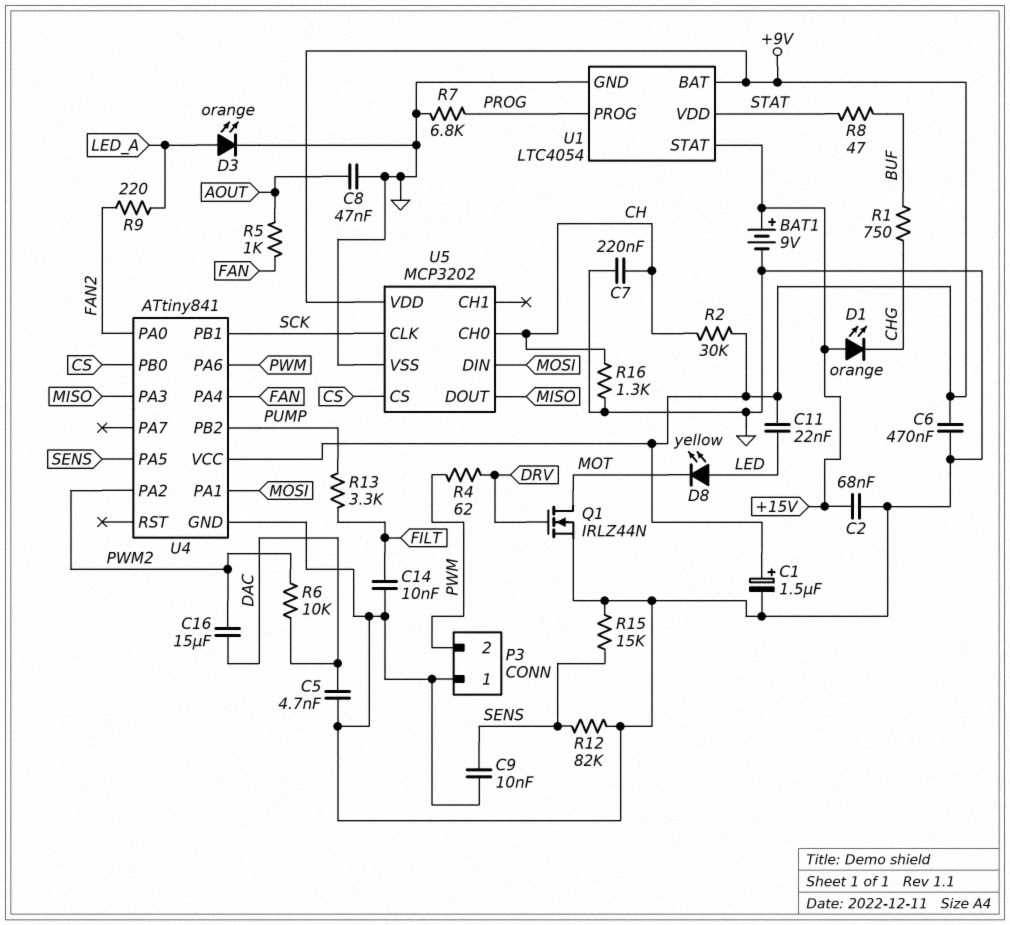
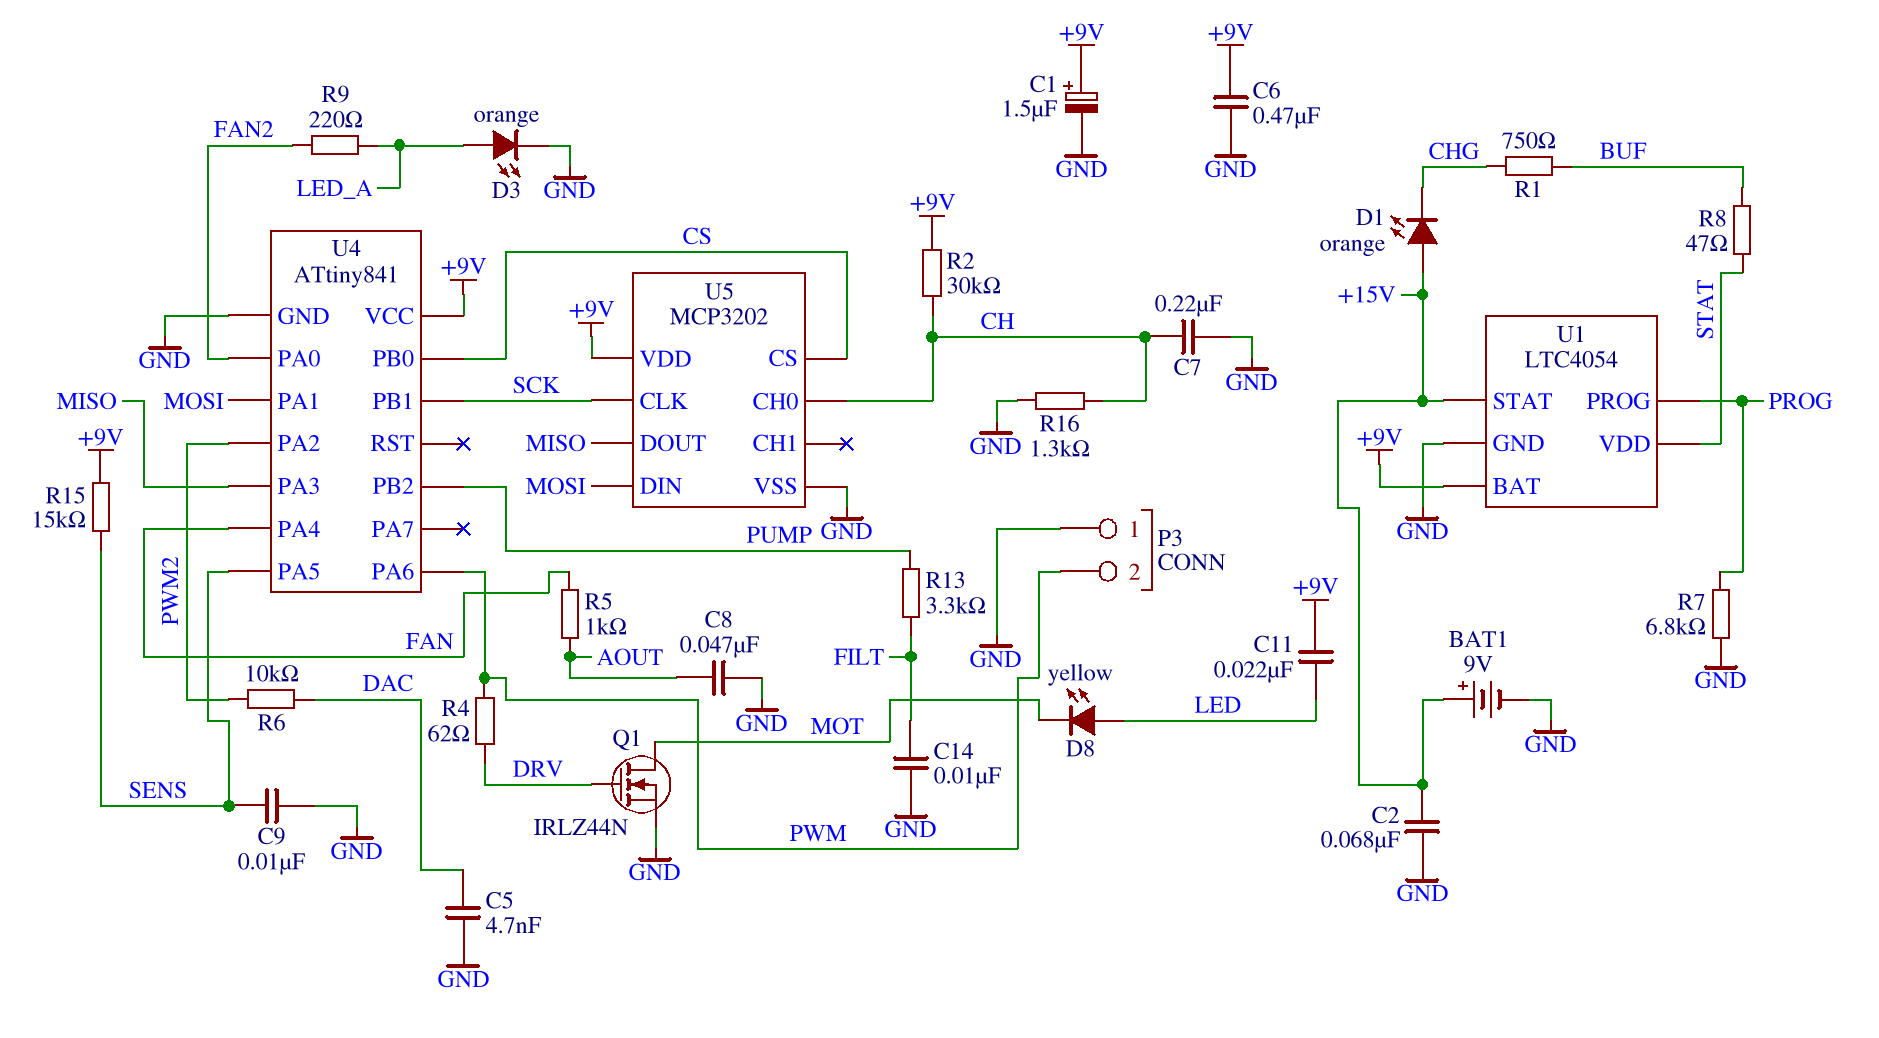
C16: 15uF (DAC, PWM2) -> none
R12: 82k (GND, SENS) -> none
R15: 15k (GND, SENS) -> 15k (+9V, SENS)

